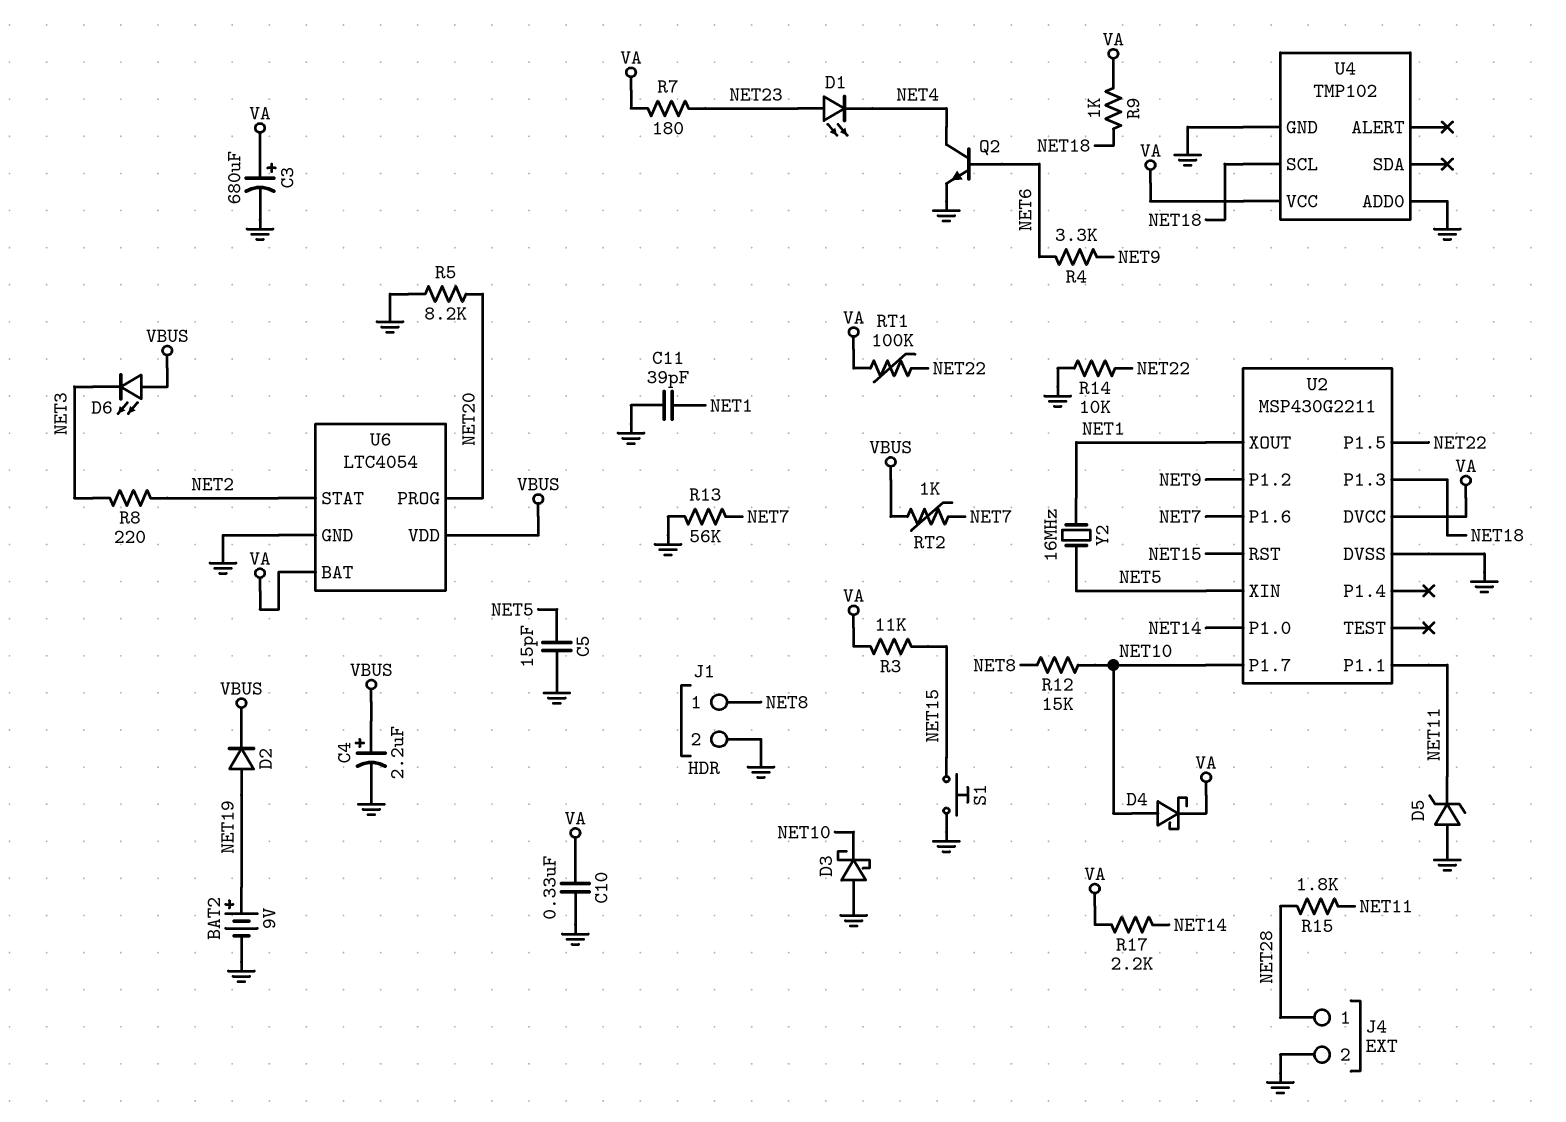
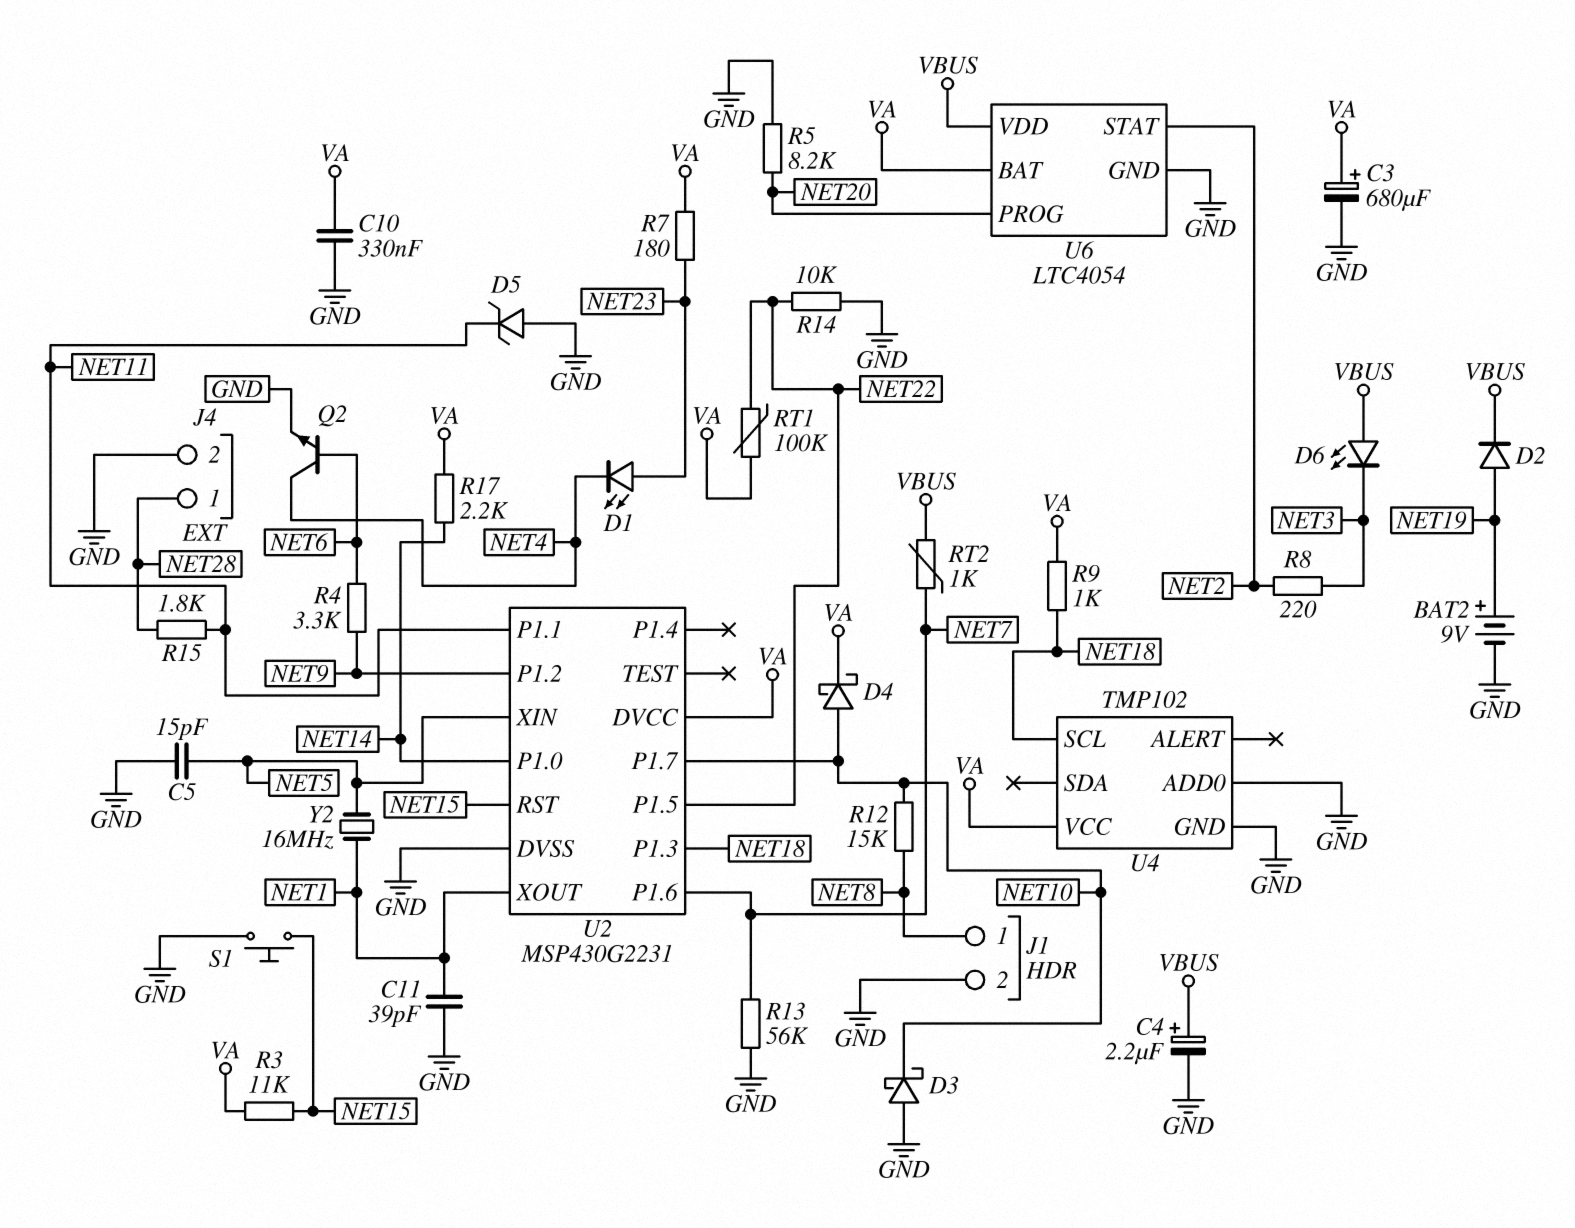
U2: MSP430G2211 -> MSP430G2231

